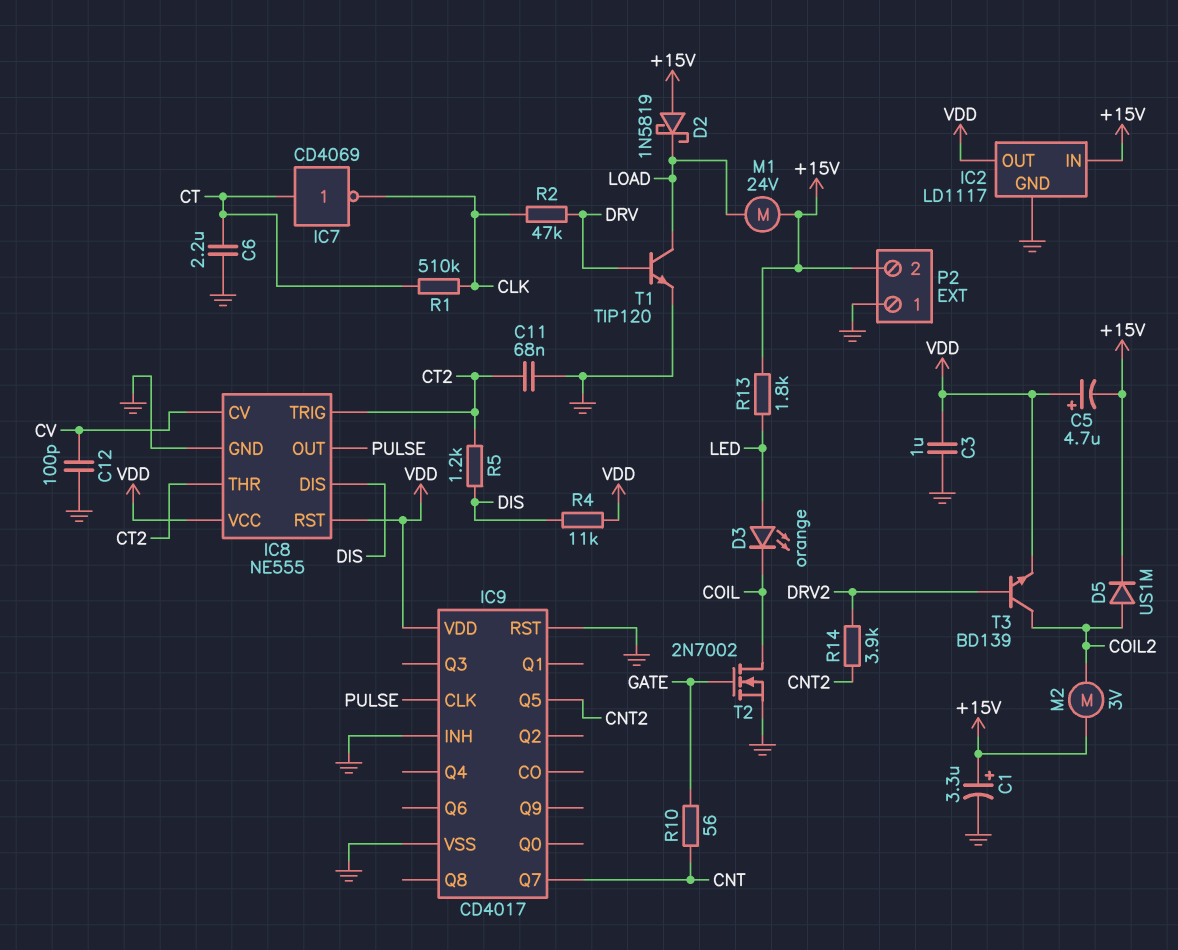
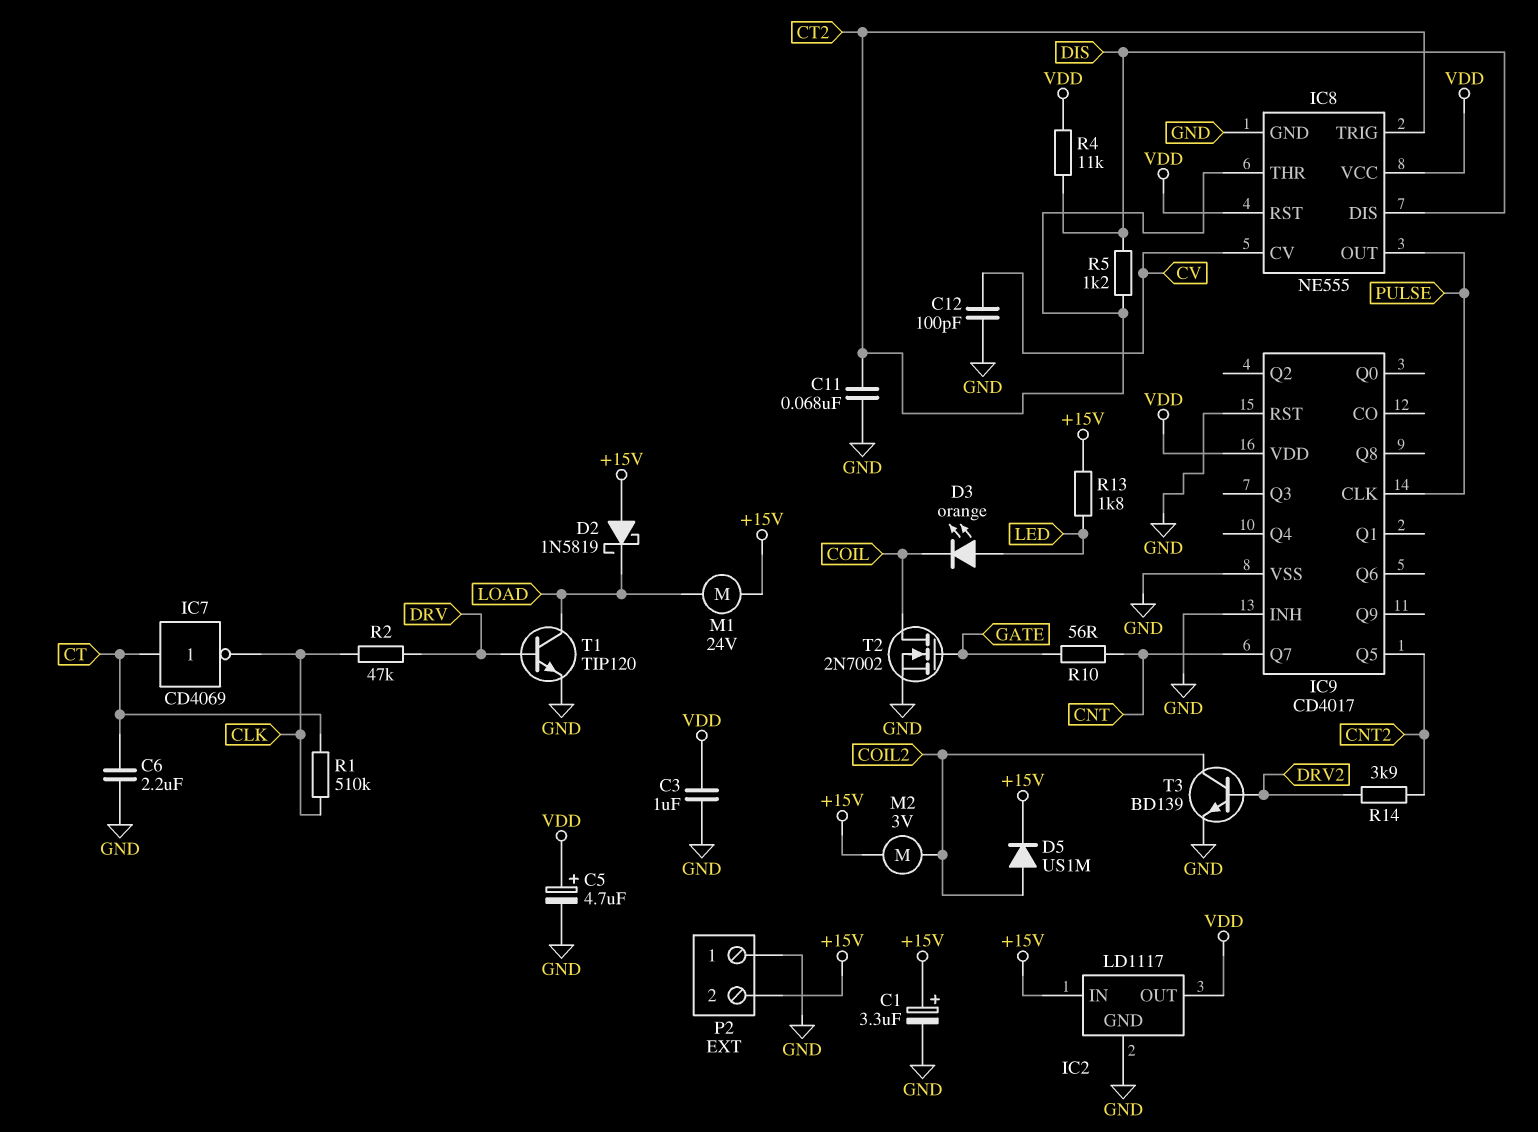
C5: 4.7uF (plus VDD, minus +15V) -> 4.7uF (plus VDD, minus GND)
T3: NPN BD139 (B DRV2, C COIL2, E VDD) -> NPN BD139 (B DRV2, C COIL2, E GND)

